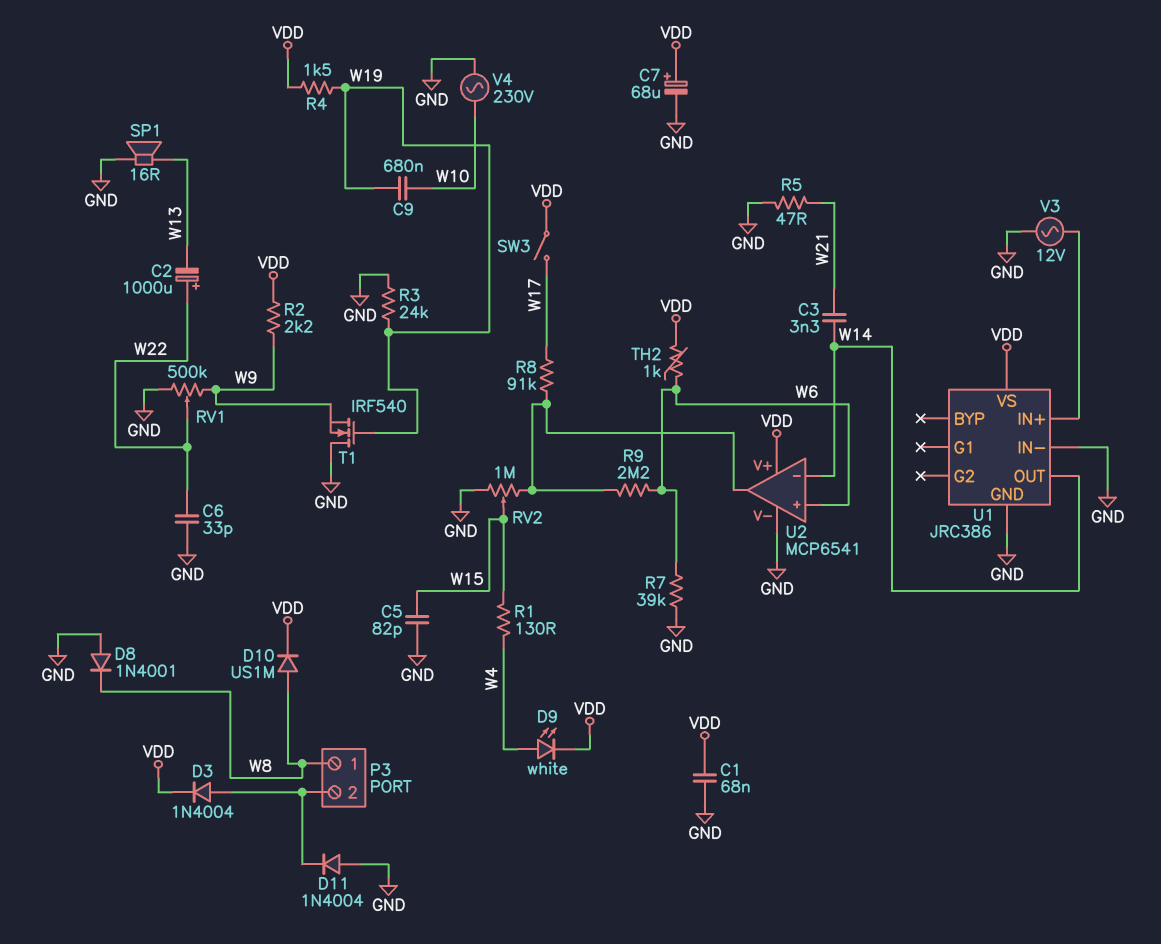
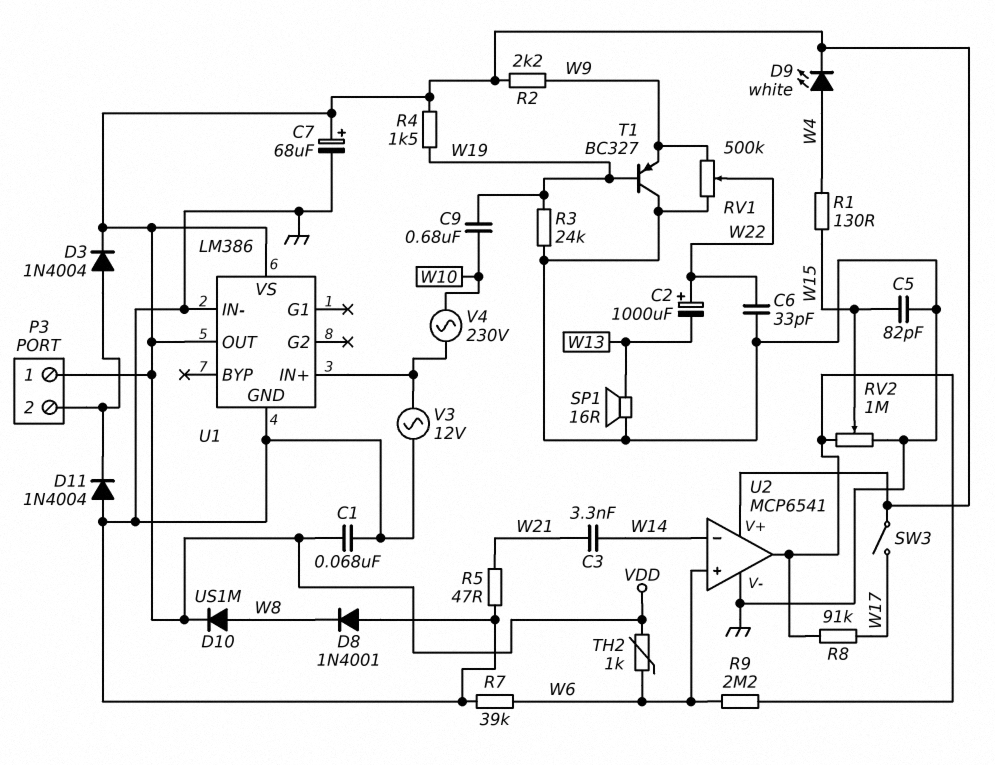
P3 pin 1: W8 -> VDD
T1: NMOS IRF540 (G W19, D GND, S W9) -> PNP BC327 (B W19, C GND, E W9)
U1: JRC386 -> LM386
U1 pin OUT: W14 -> VDD
V4: AC 230V (GND, W10) -> AC 230V (U1/IN+, W10)

